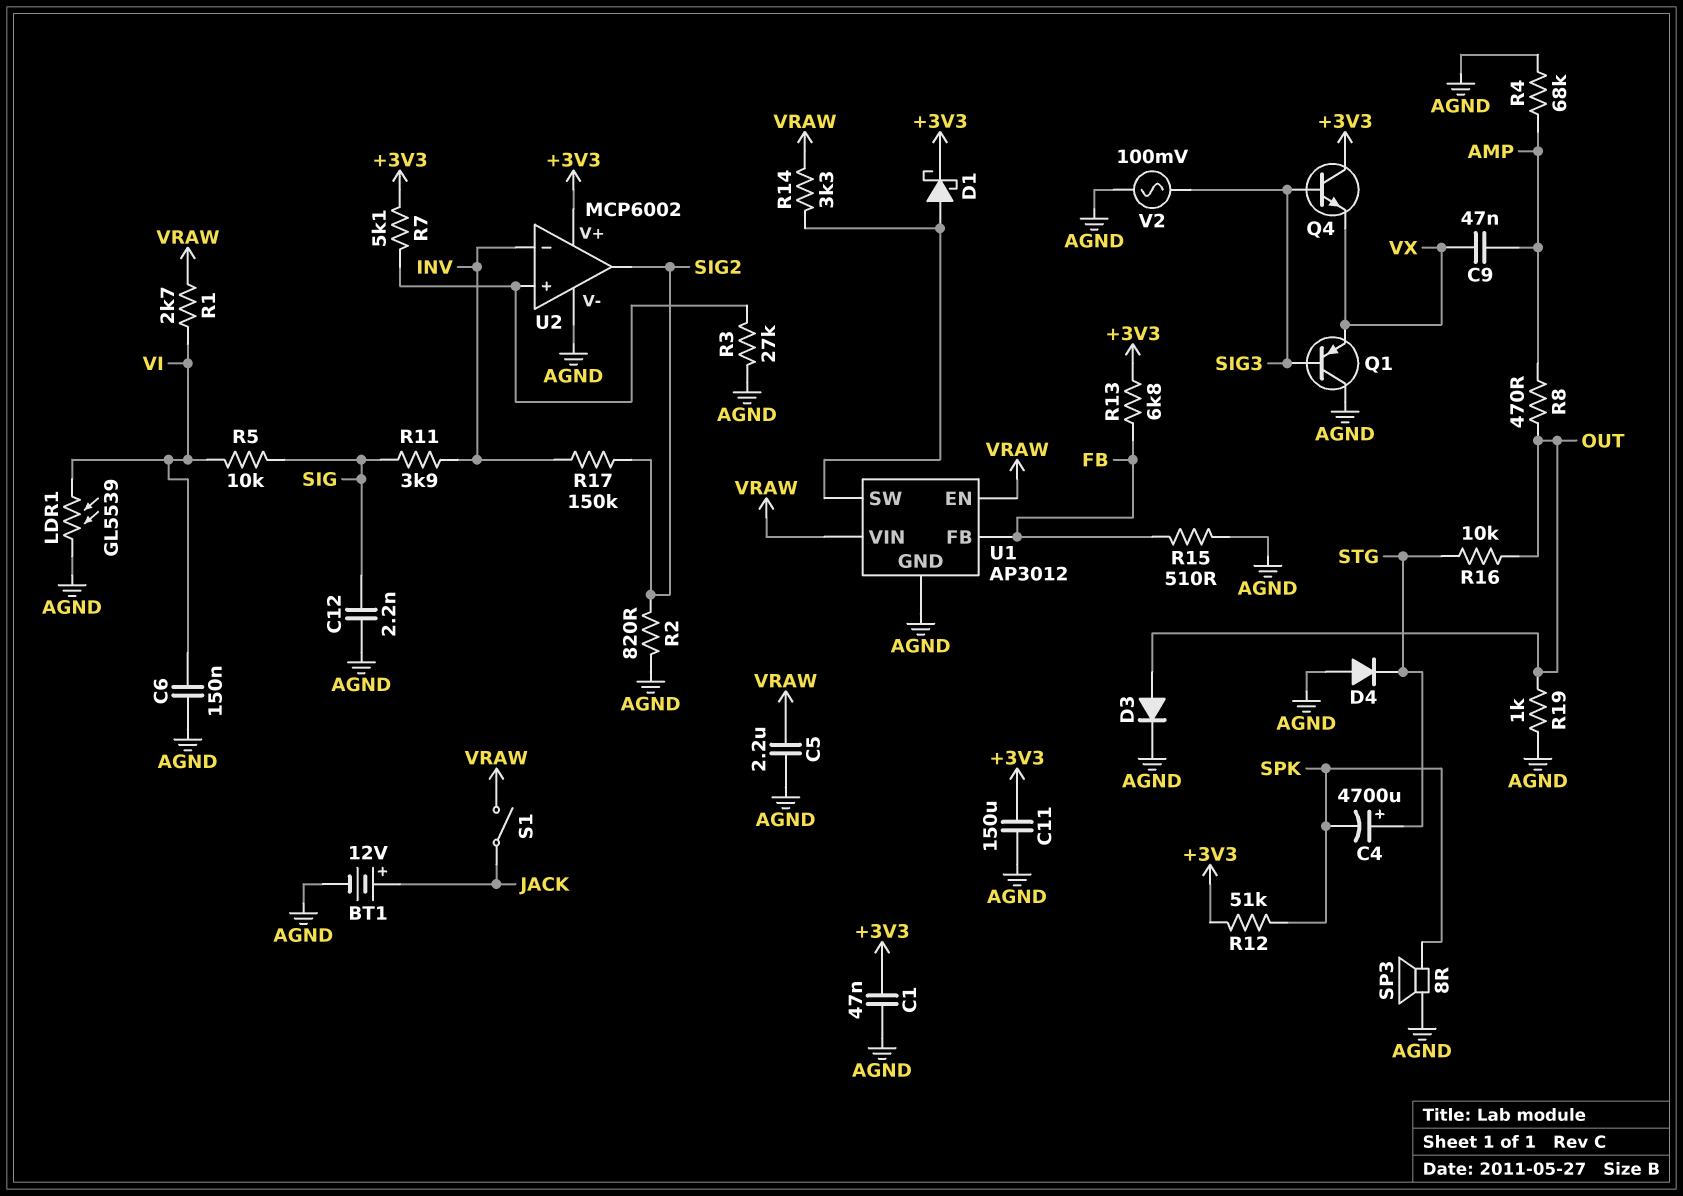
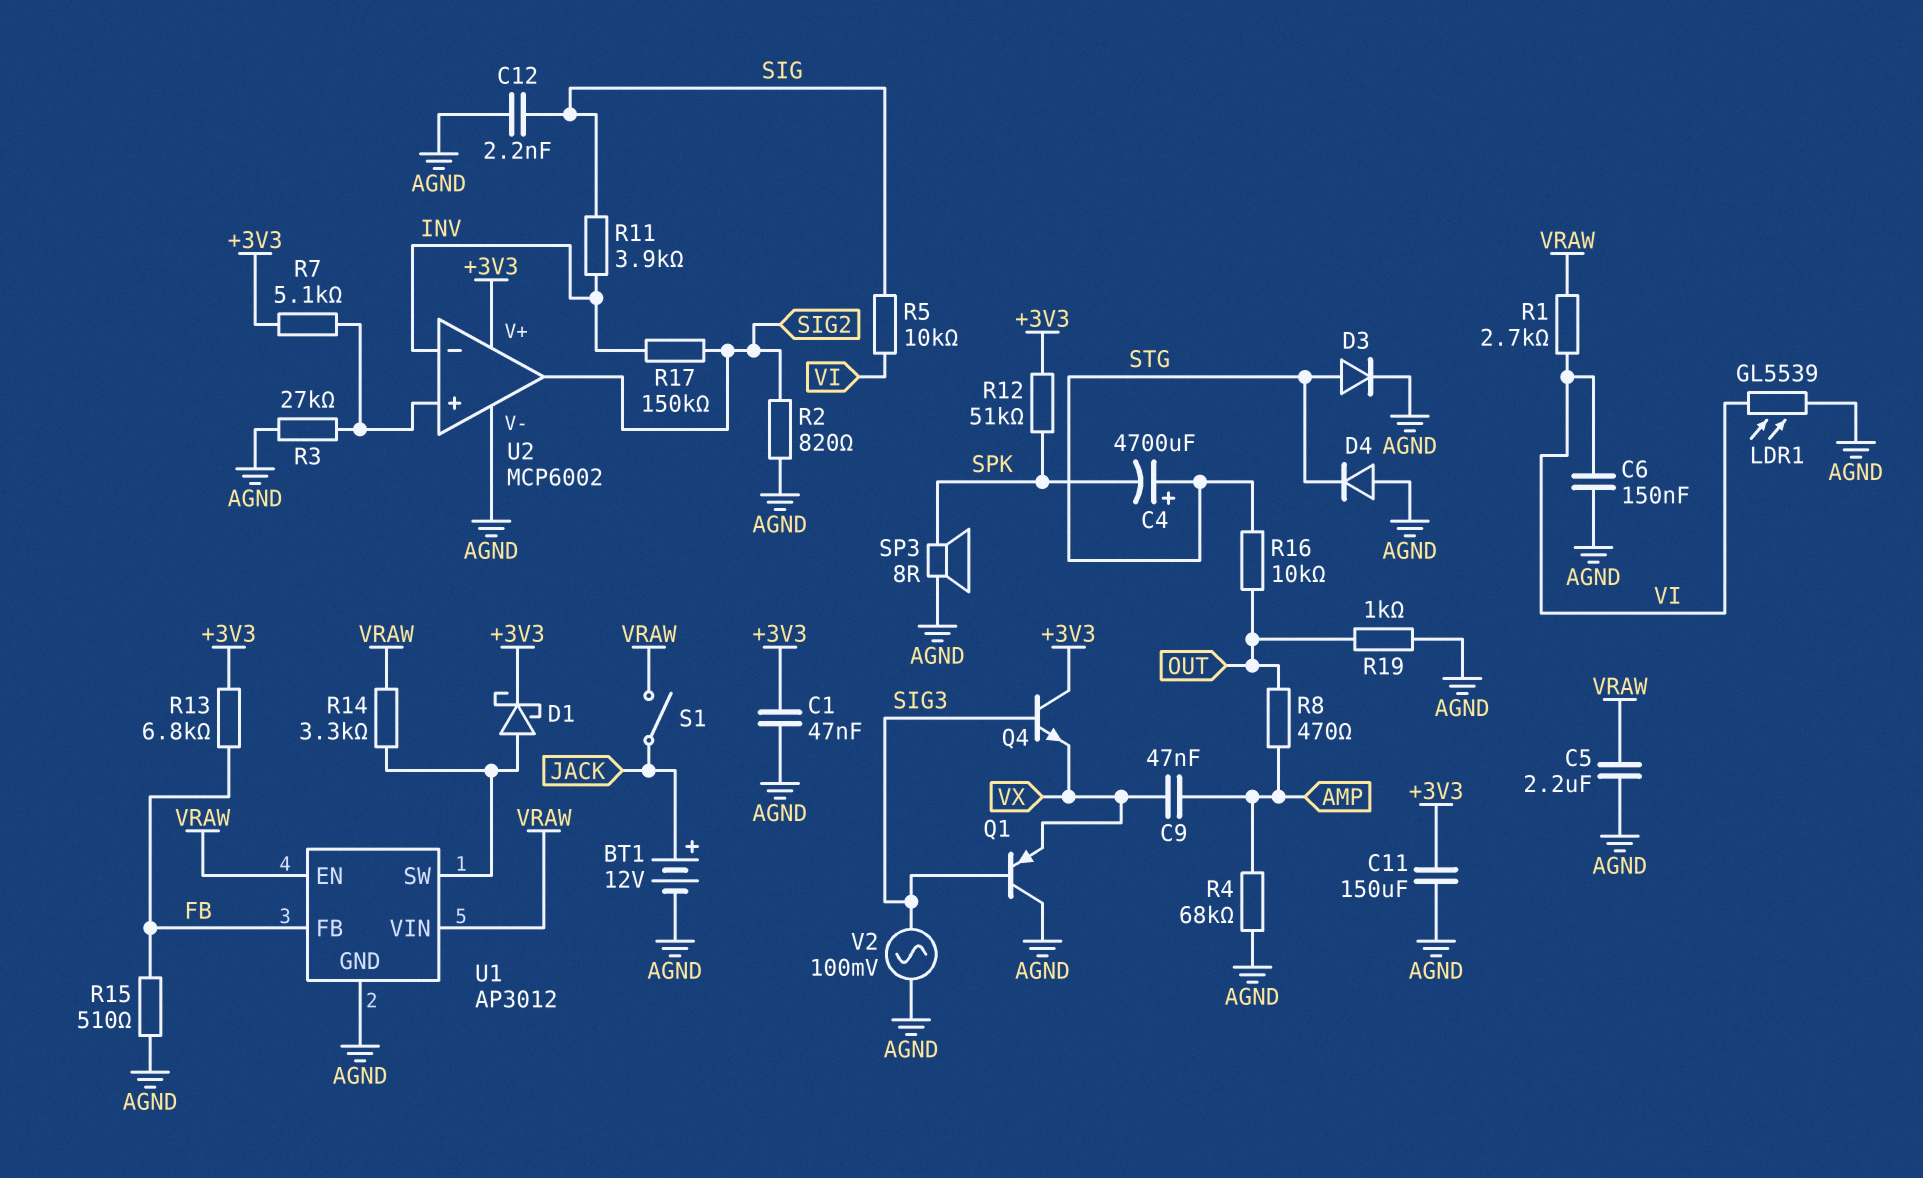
D3: diode (A OUT, K AGND) -> diode (A STG, K AGND)

